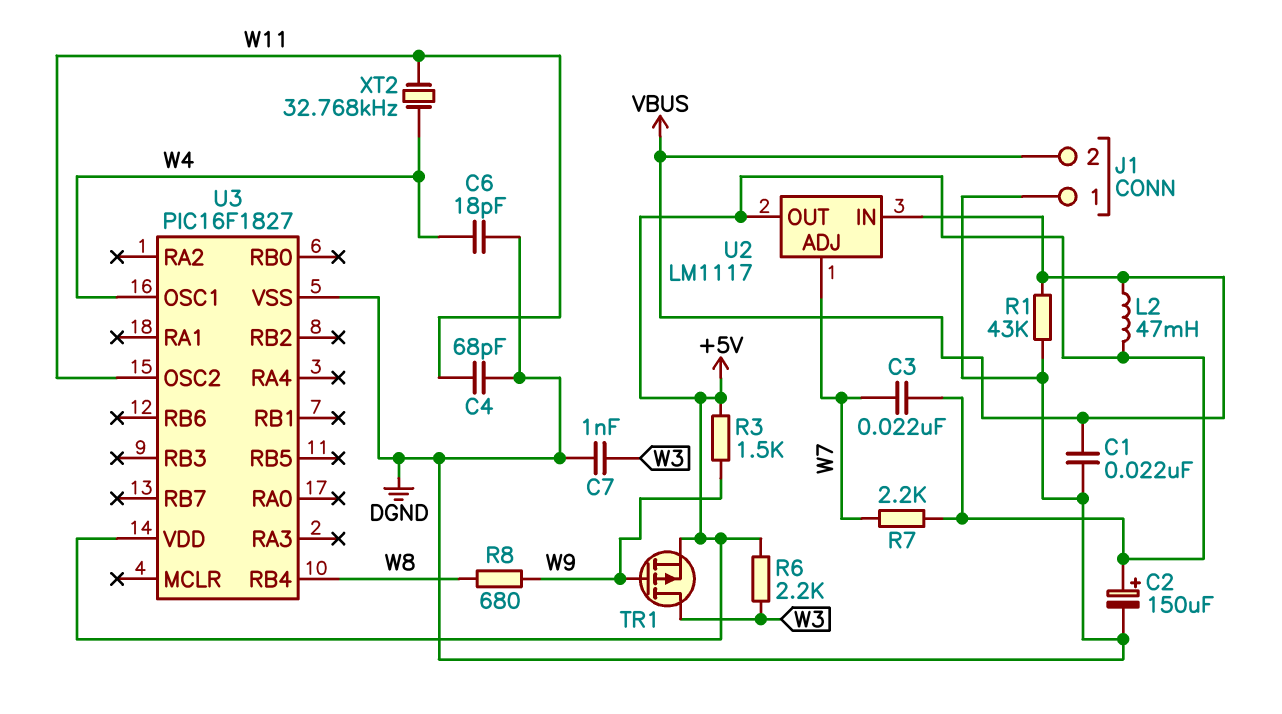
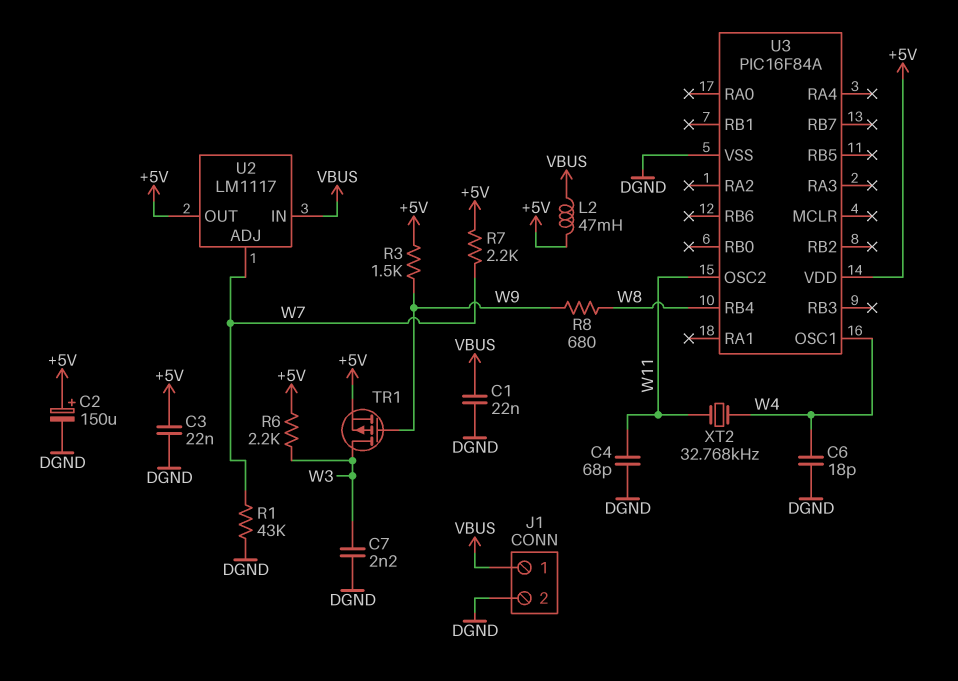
C3: 22nF (+5V, W7) -> 22nF (+5V, DGND)
C7: 1nF (DGND, W3) -> 2.2nF (DGND, W3)
J1 pin 1: DGND -> VBUS
J1 pin 2: VBUS -> DGND
R1: 43k (DGND, VBUS) -> 43k (DGND, W7)
U3: PIC16F1827 -> PIC16F84A

